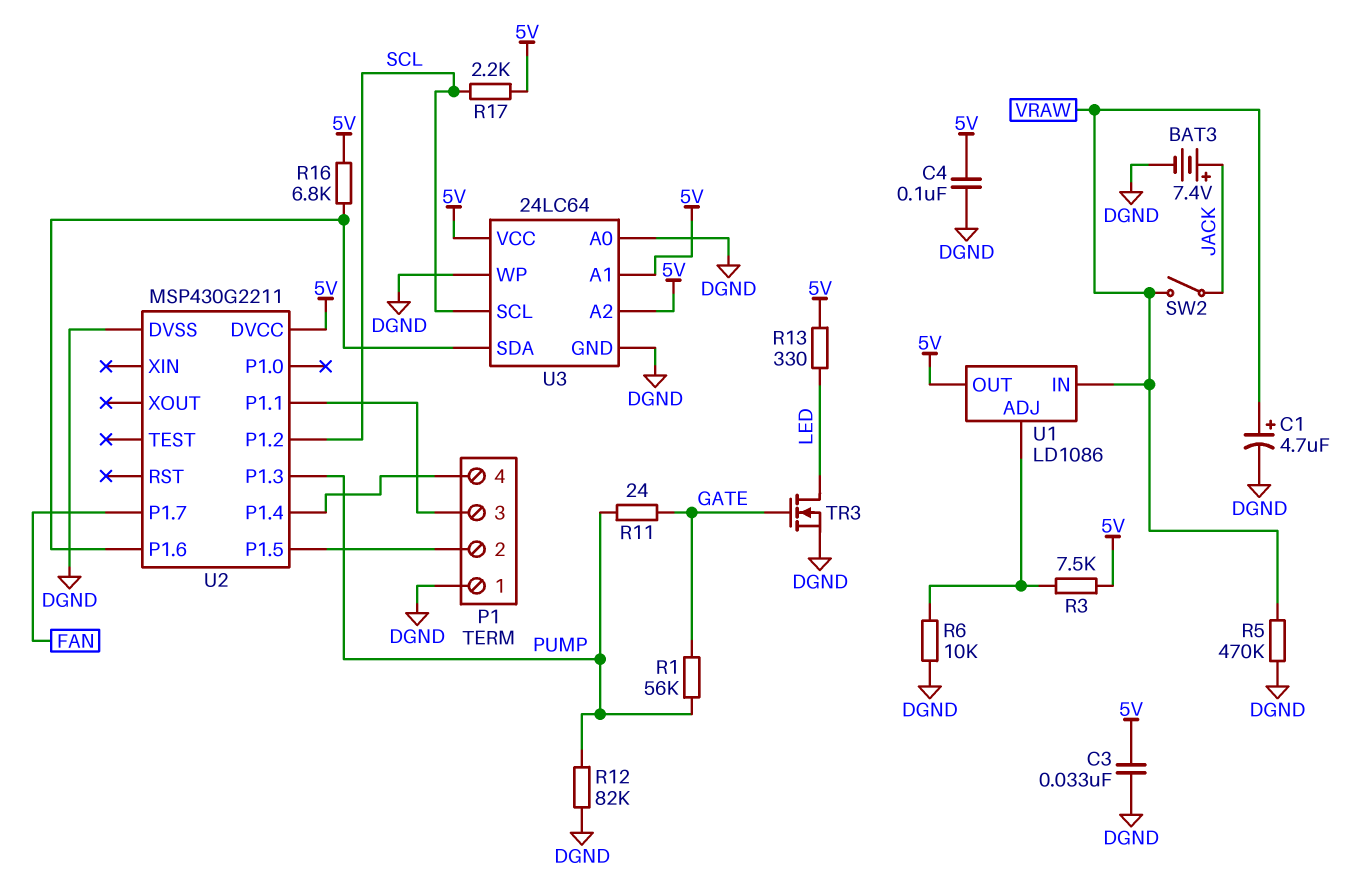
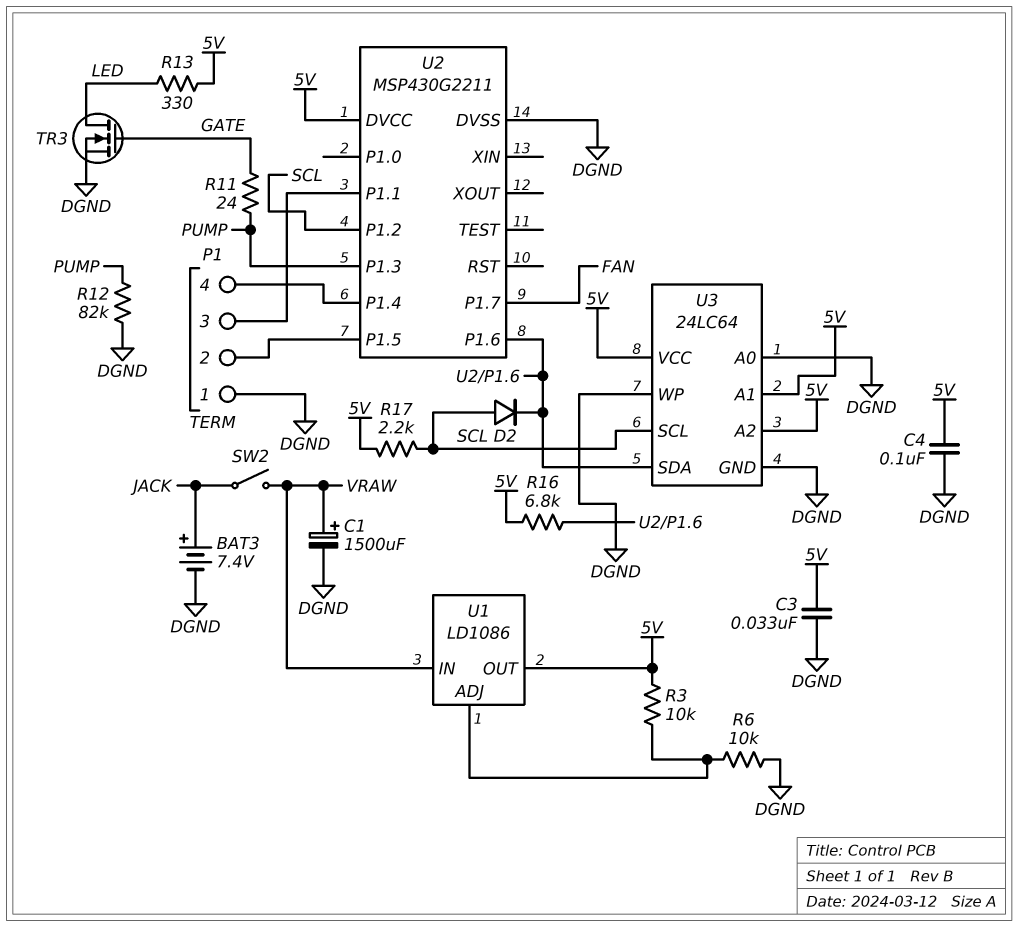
C1: 4.7uF (plus VRAW, minus DGND) -> 1500uF (plus VRAW, minus DGND)
D2: none -> diode (A SCL, K U2/P1.6)
R1: 56k (GATE, PUMP) -> none
R3: 7.5k (5V, U1/ADJ) -> 10k (5V, U1/ADJ)
R5: 470k (DGND, VRAW) -> none

